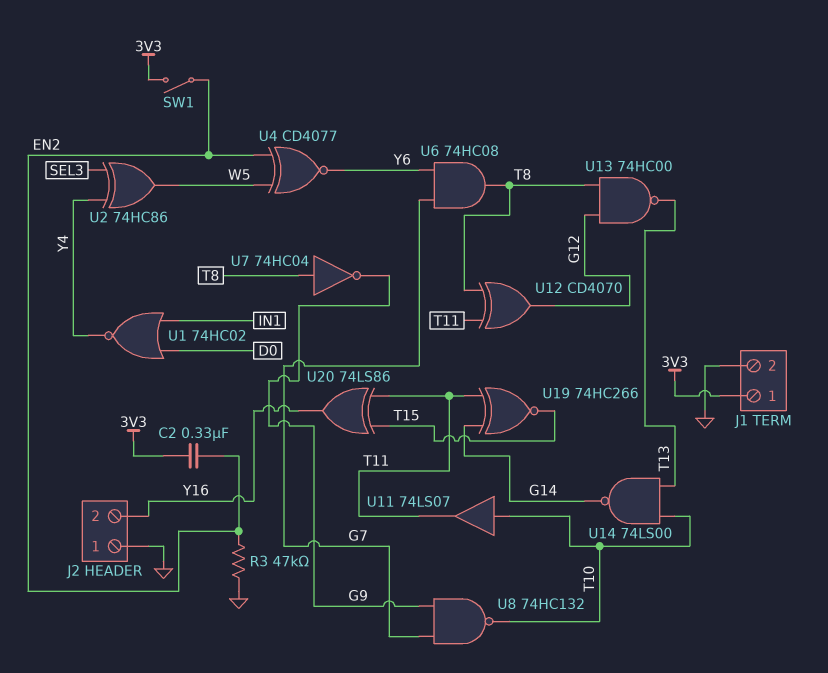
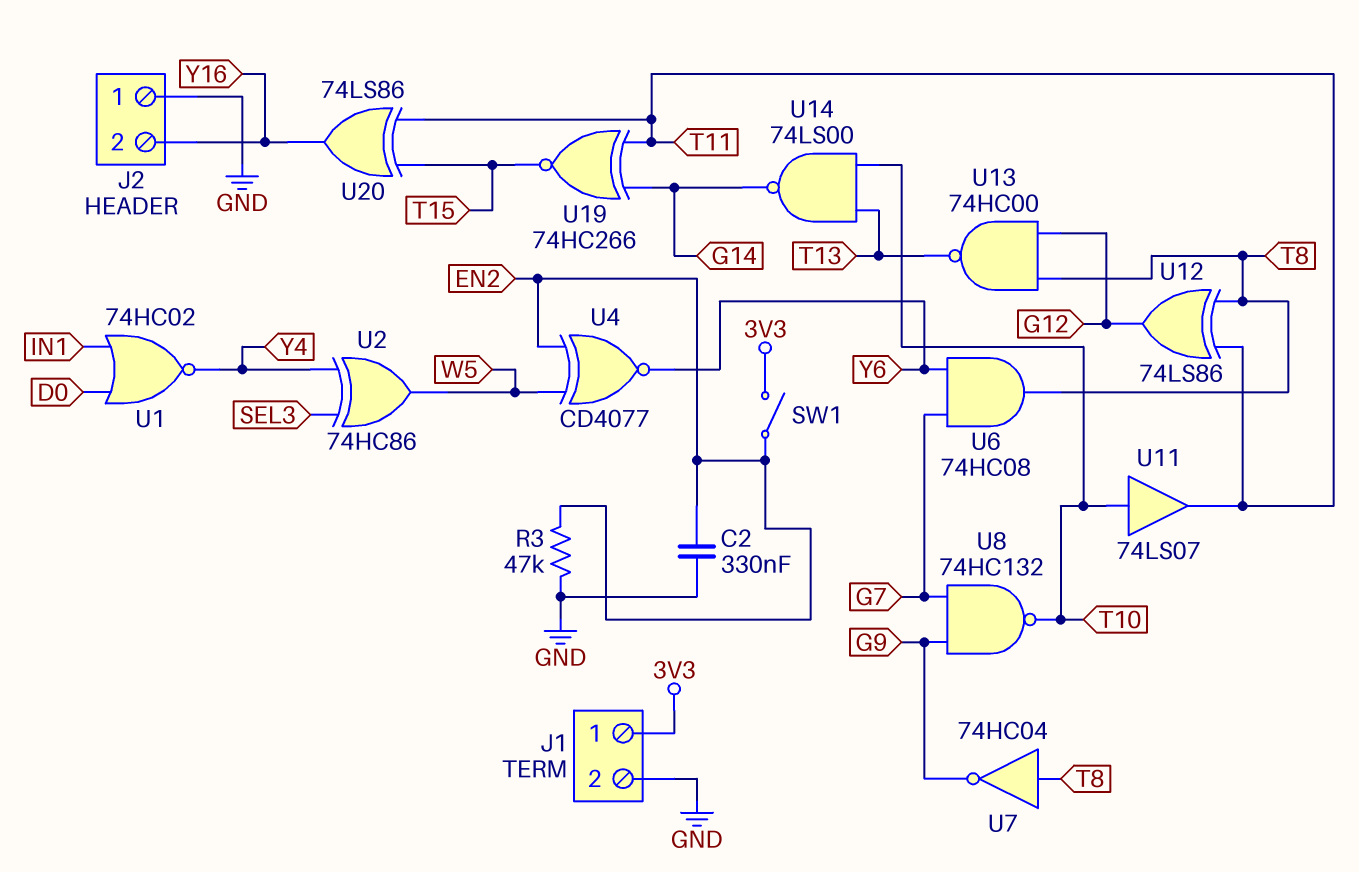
C2: 330nF (3V3, EN2) -> 330nF (EN2, GND)
U12: XOR CD4070 (in T8, in T11, out G12) -> XOR 74LS86 (in T8, in T11, out G12)

